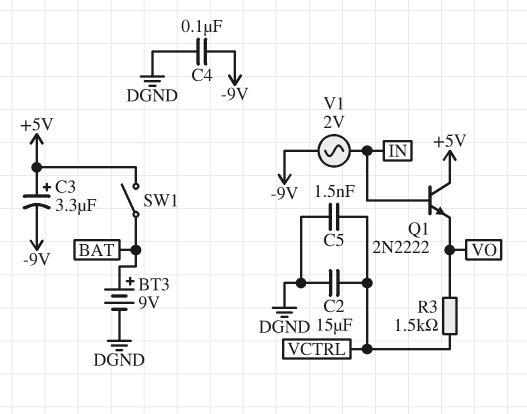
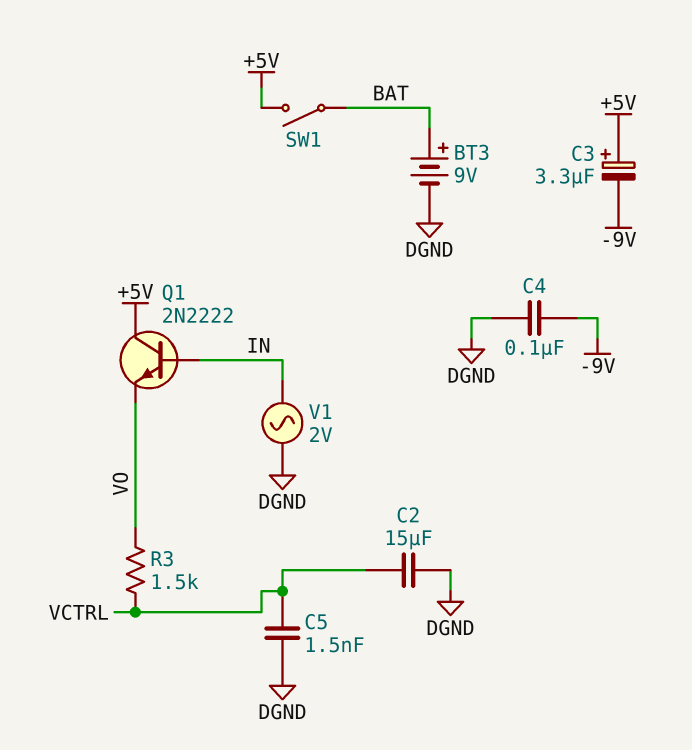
V1: AC 2V (-9V, IN) -> AC 2V (DGND, IN)

